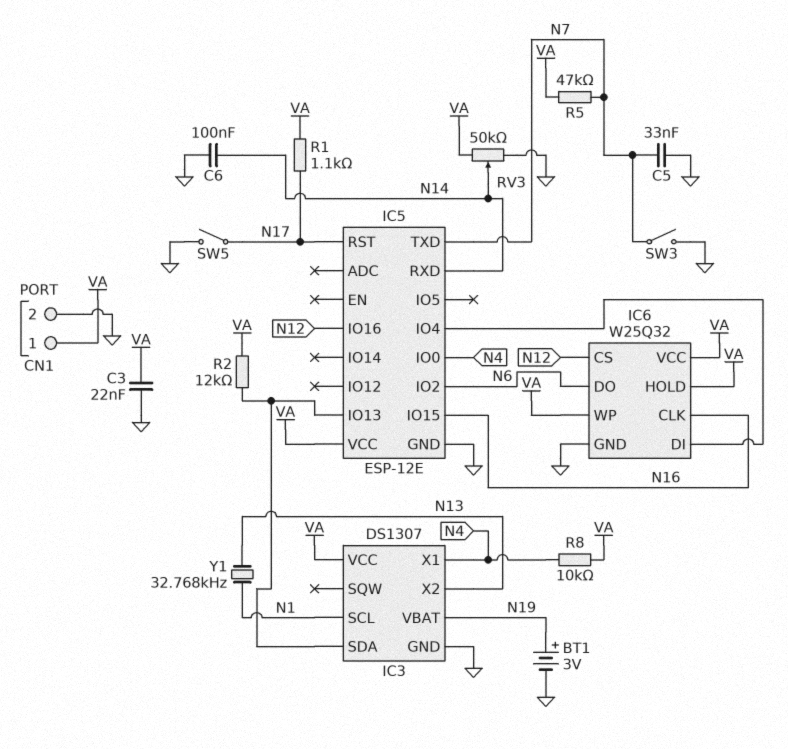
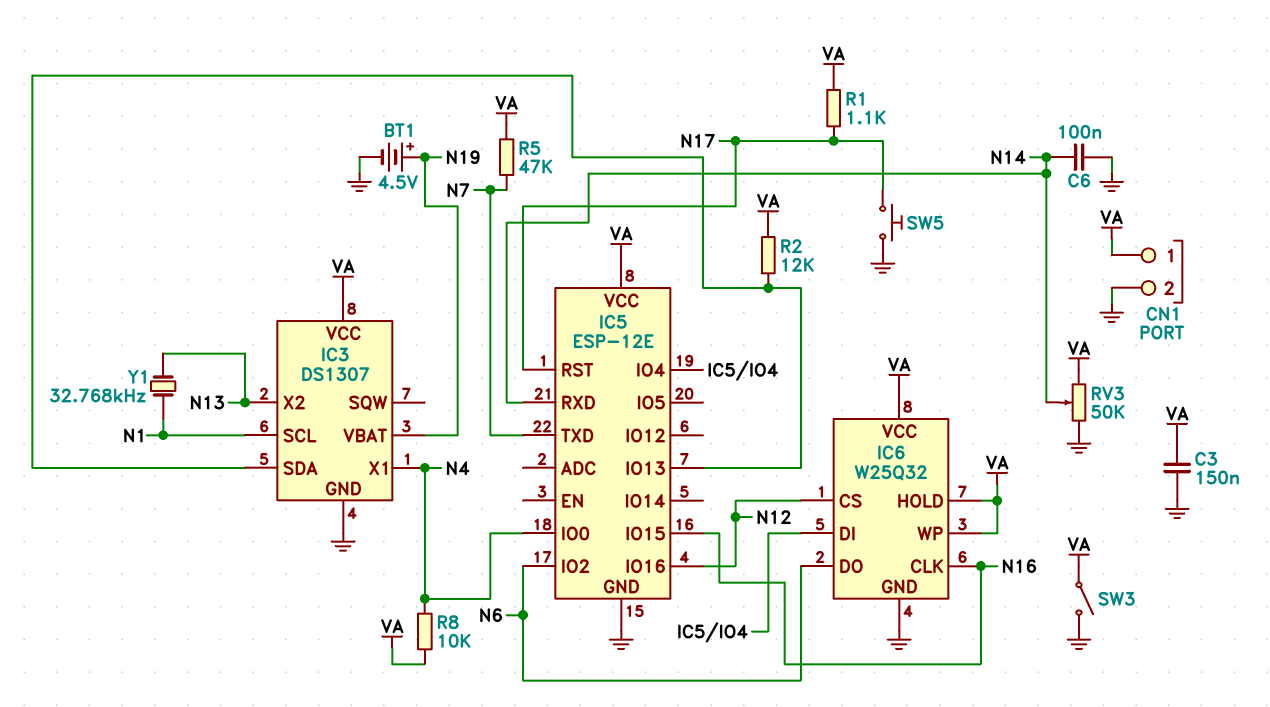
BT1: 3V (plus N19, minus GND) -> 4.5V (plus N19, minus GND)
C3: 22nF (GND, VA) -> 150nF (GND, VA)
C5: 33nF (GND, N7) -> none
SW3: switch (GND, N7) -> switch (GND, VA)
SW5: switch (GND, N17) -> button (GND, N17)

